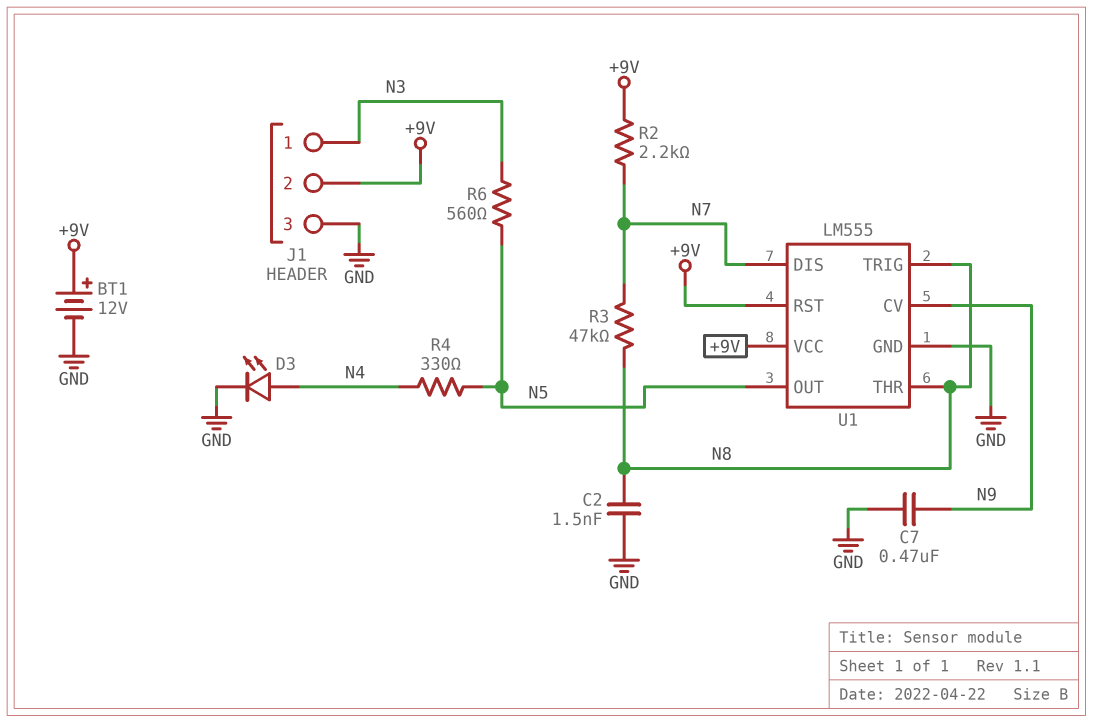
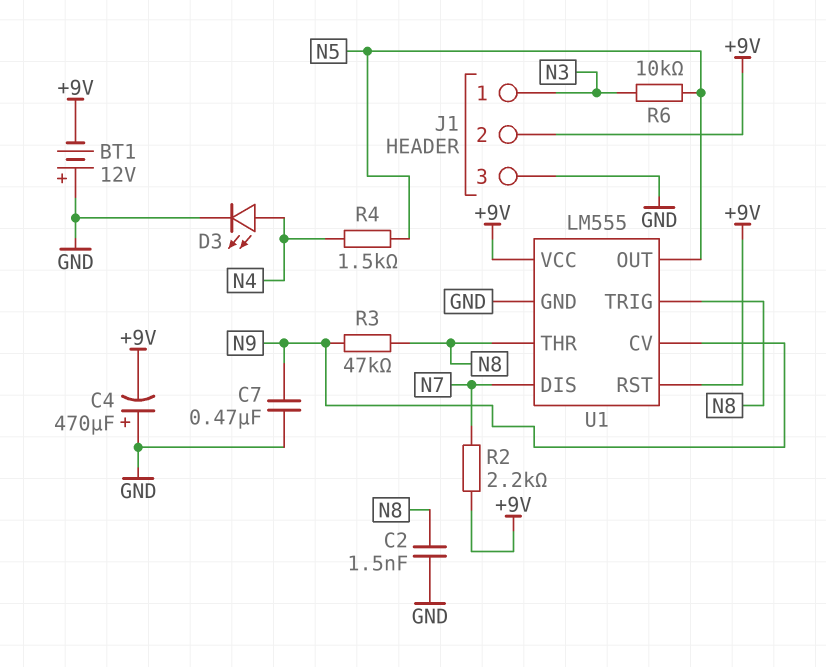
BT1: 12V (plus +9V, minus GND) -> 12V (plus GND, minus +9V)
C4: none -> 470uF (plus GND, minus +9V)
R3: 47k (N7, N8) -> 47k (N8, N9)
R4: 330 (N4, N5) -> 1.5k (N4, N5)
R6: 560 (N3, N5) -> 10k (N3, N5)

